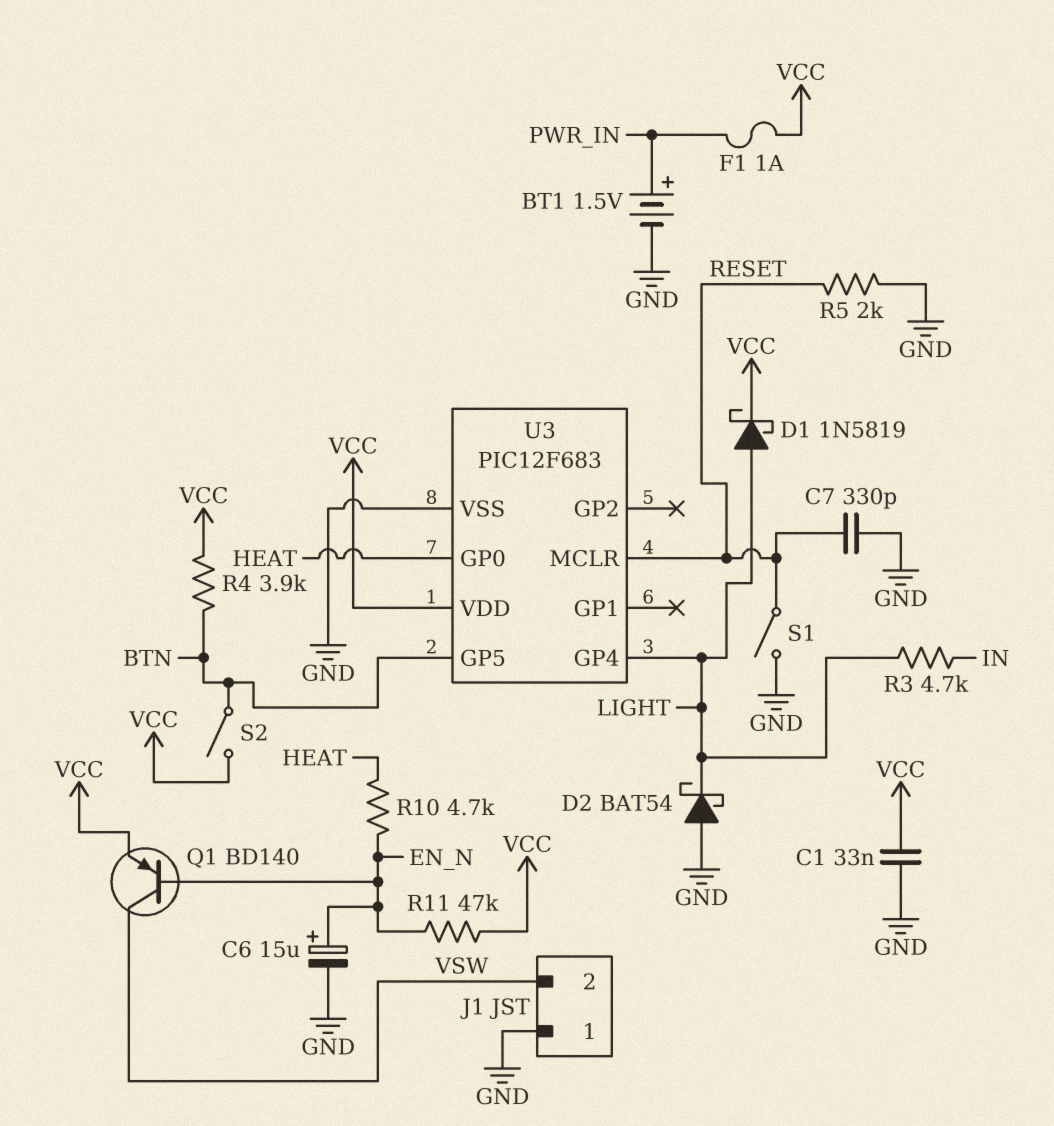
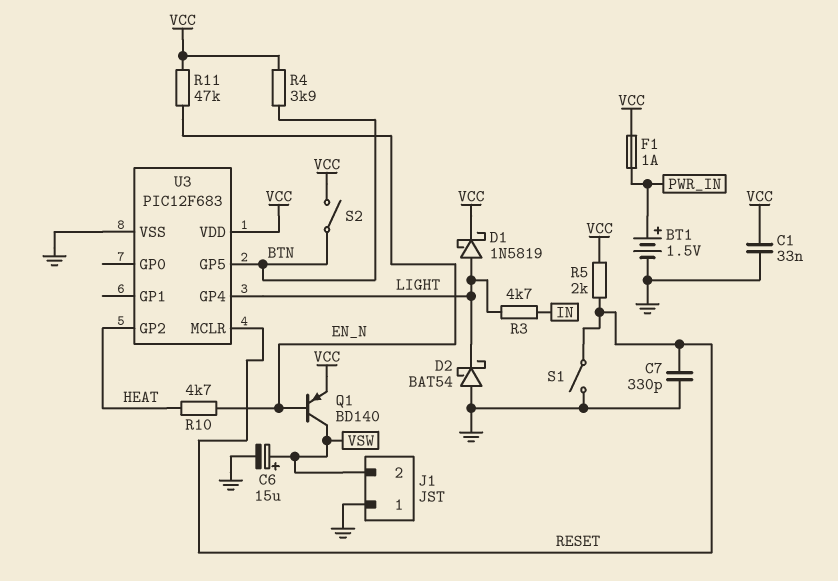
C6: 15uF (plus EN_N, minus GND) -> 15uF (plus VSW, minus GND)
R5: 2k (GND, RESET) -> 2k (RESET, VCC)
U3 pin GP0: HEAT -> none
U3 pin GP2: none -> HEAT

